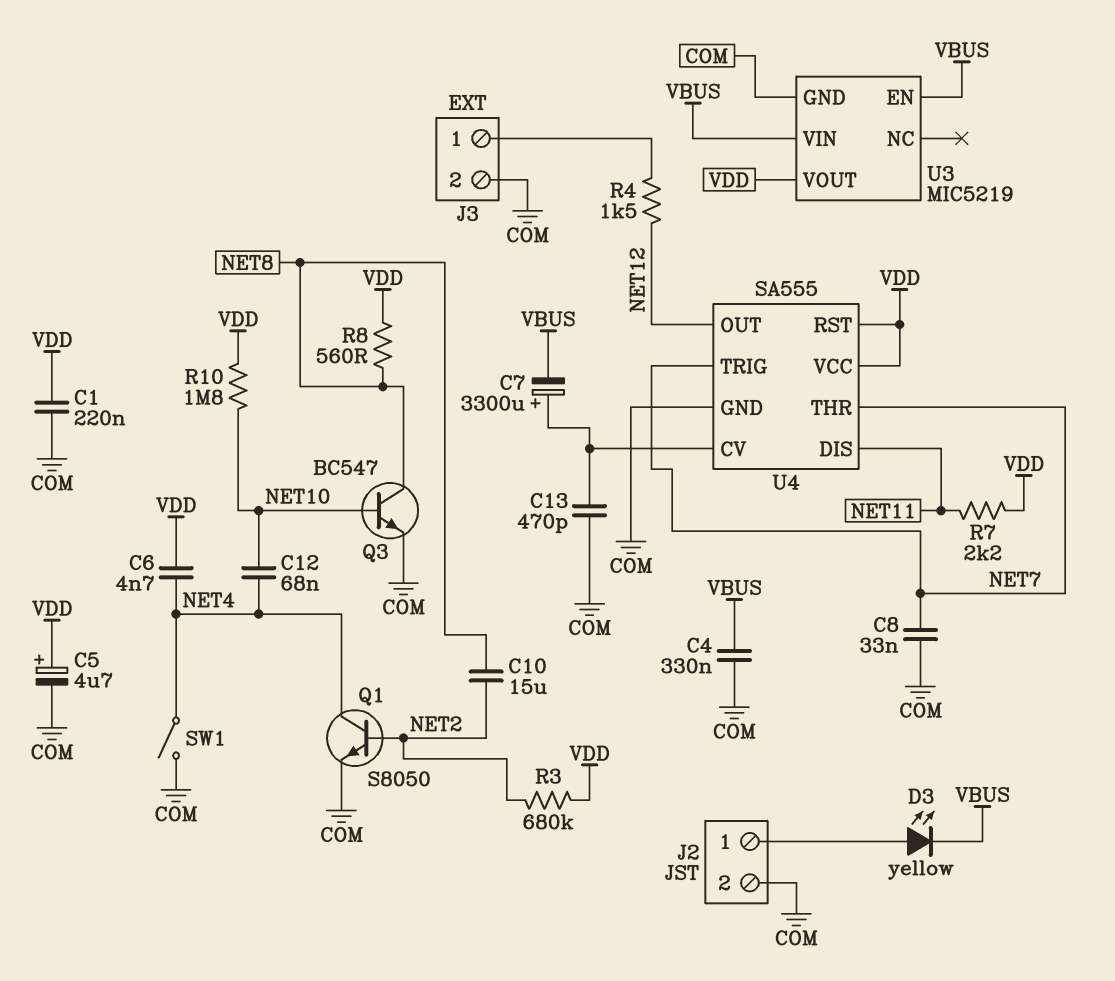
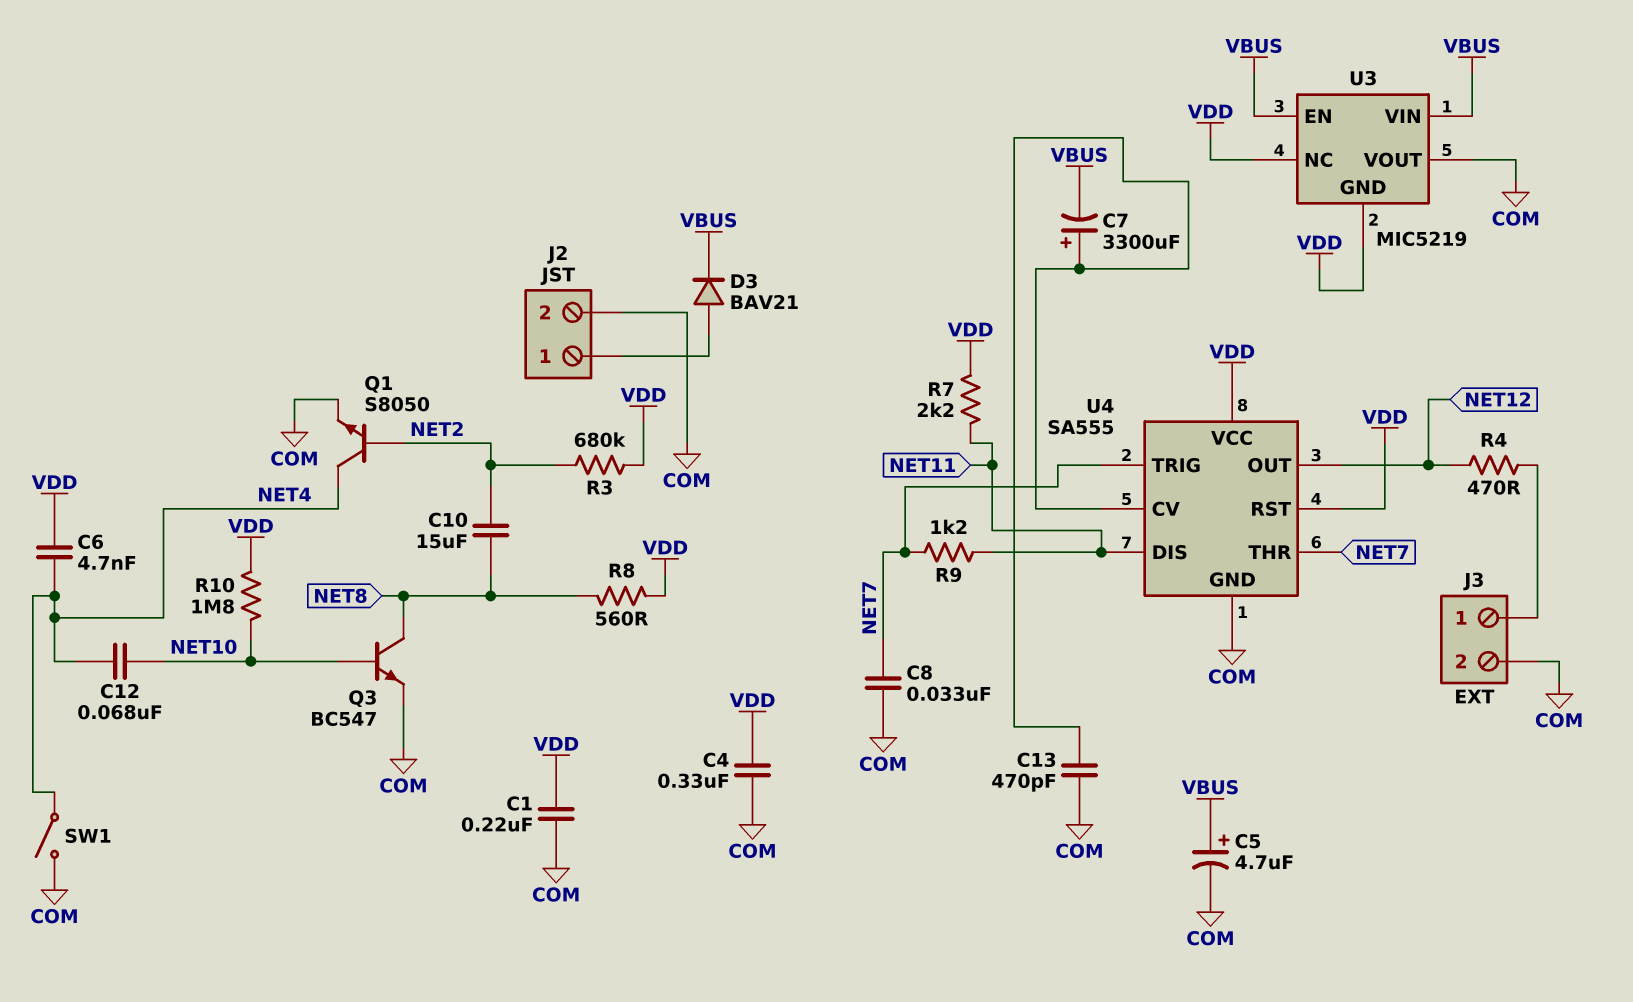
C4: 330nF (COM, VBUS) -> 330nF (COM, VDD)
C5: 4.7uF (plus VDD, minus COM) -> 4.7uF (plus VBUS, minus COM)
D3: LED yellow (A J2/1, K VBUS) -> diode BAV21 (A J2/1, K VBUS)
R4: 1.5k (J3/1, NET12) -> 470 (J3/1, NET12)
R9: none -> 1.2k (NET7, NET11)
U3 pin GND: COM -> VDD
U3 pin NC: none -> VDD
U3 pin VOUT: VDD -> COM

